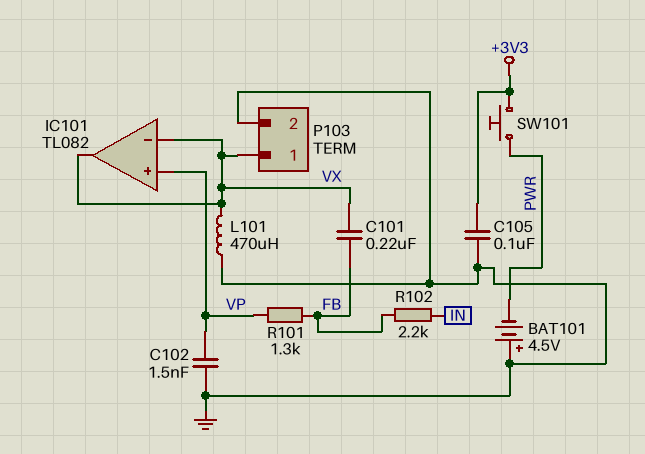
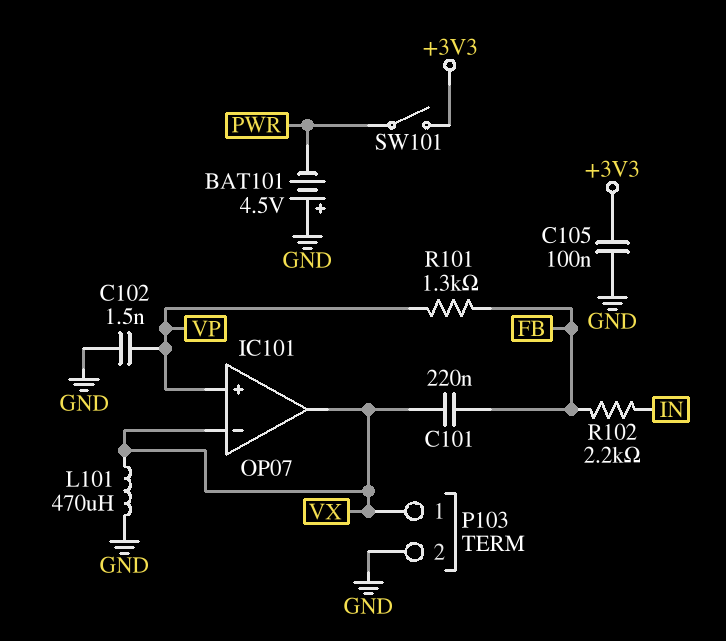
IC101: TL082 -> OP07
SW101: button (+3V3, PWR) -> switch (+3V3, PWR)

